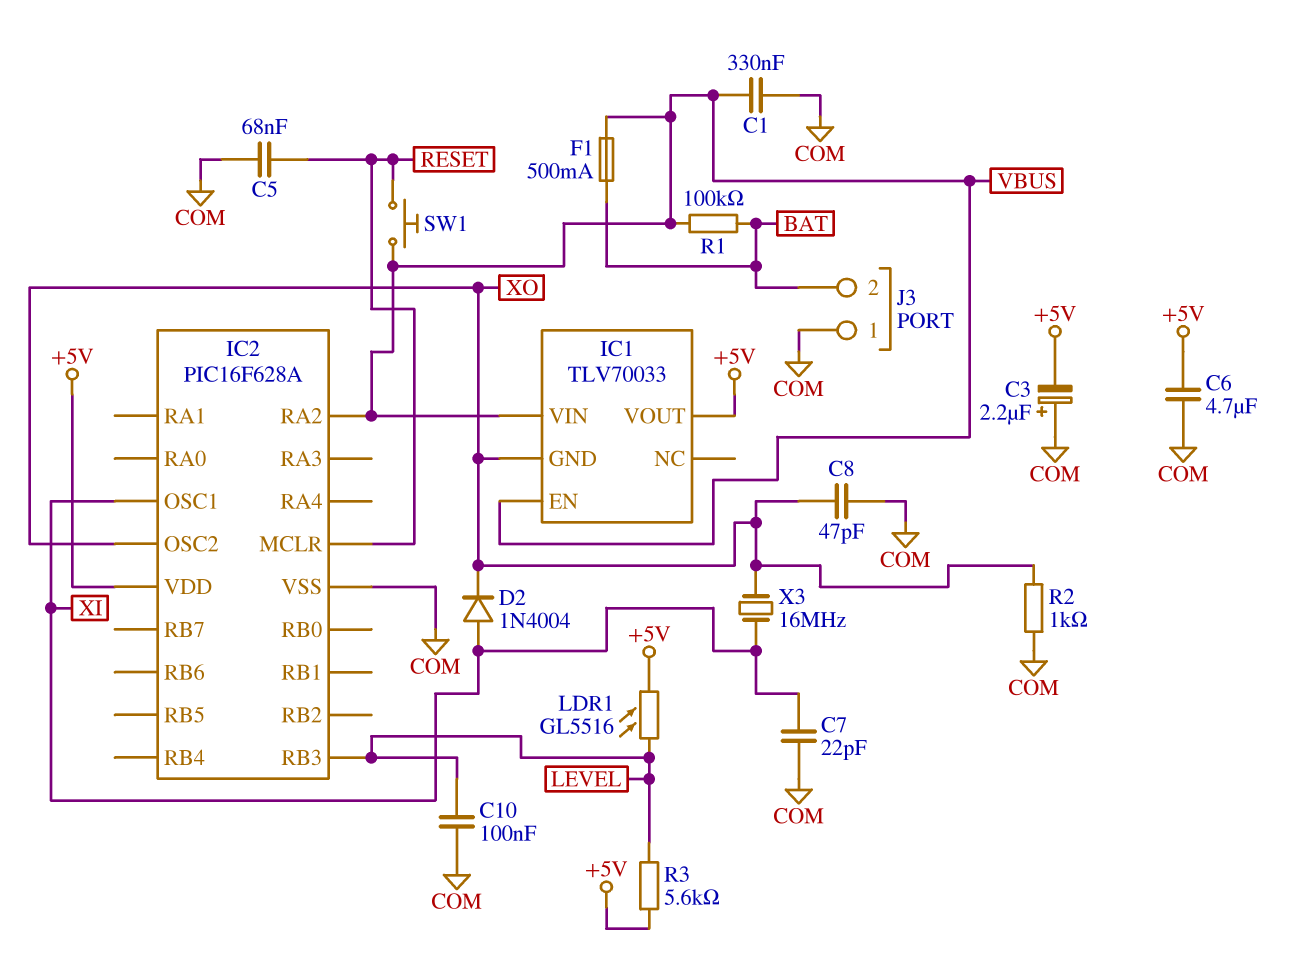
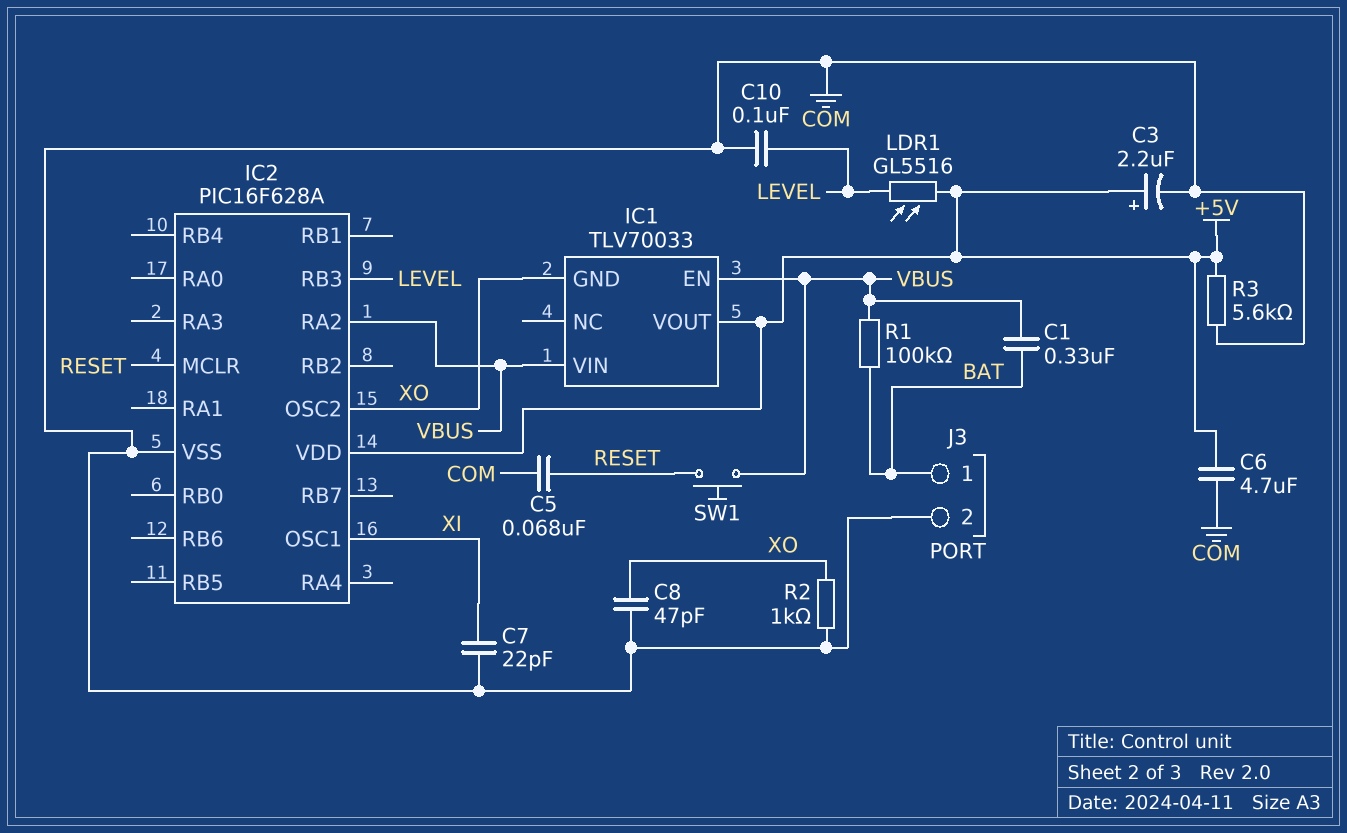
C1: 330nF (COM, VBUS) -> 330nF (BAT, VBUS)
C3: 2.2uF (plus COM, minus +5V) -> 2.2uF (plus +5V, minus COM)
D2: diode 1N4004 (A XI, K XO) -> none
F1: 500mA (BAT, VBUS) -> none
J3 pin 1: COM -> BAT
J3 pin 2: BAT -> COM
R3: 5.6k (+5V, LEVEL) -> 5.6k (+5V, COM)
X3: 16MHz (XI, XO) -> none

